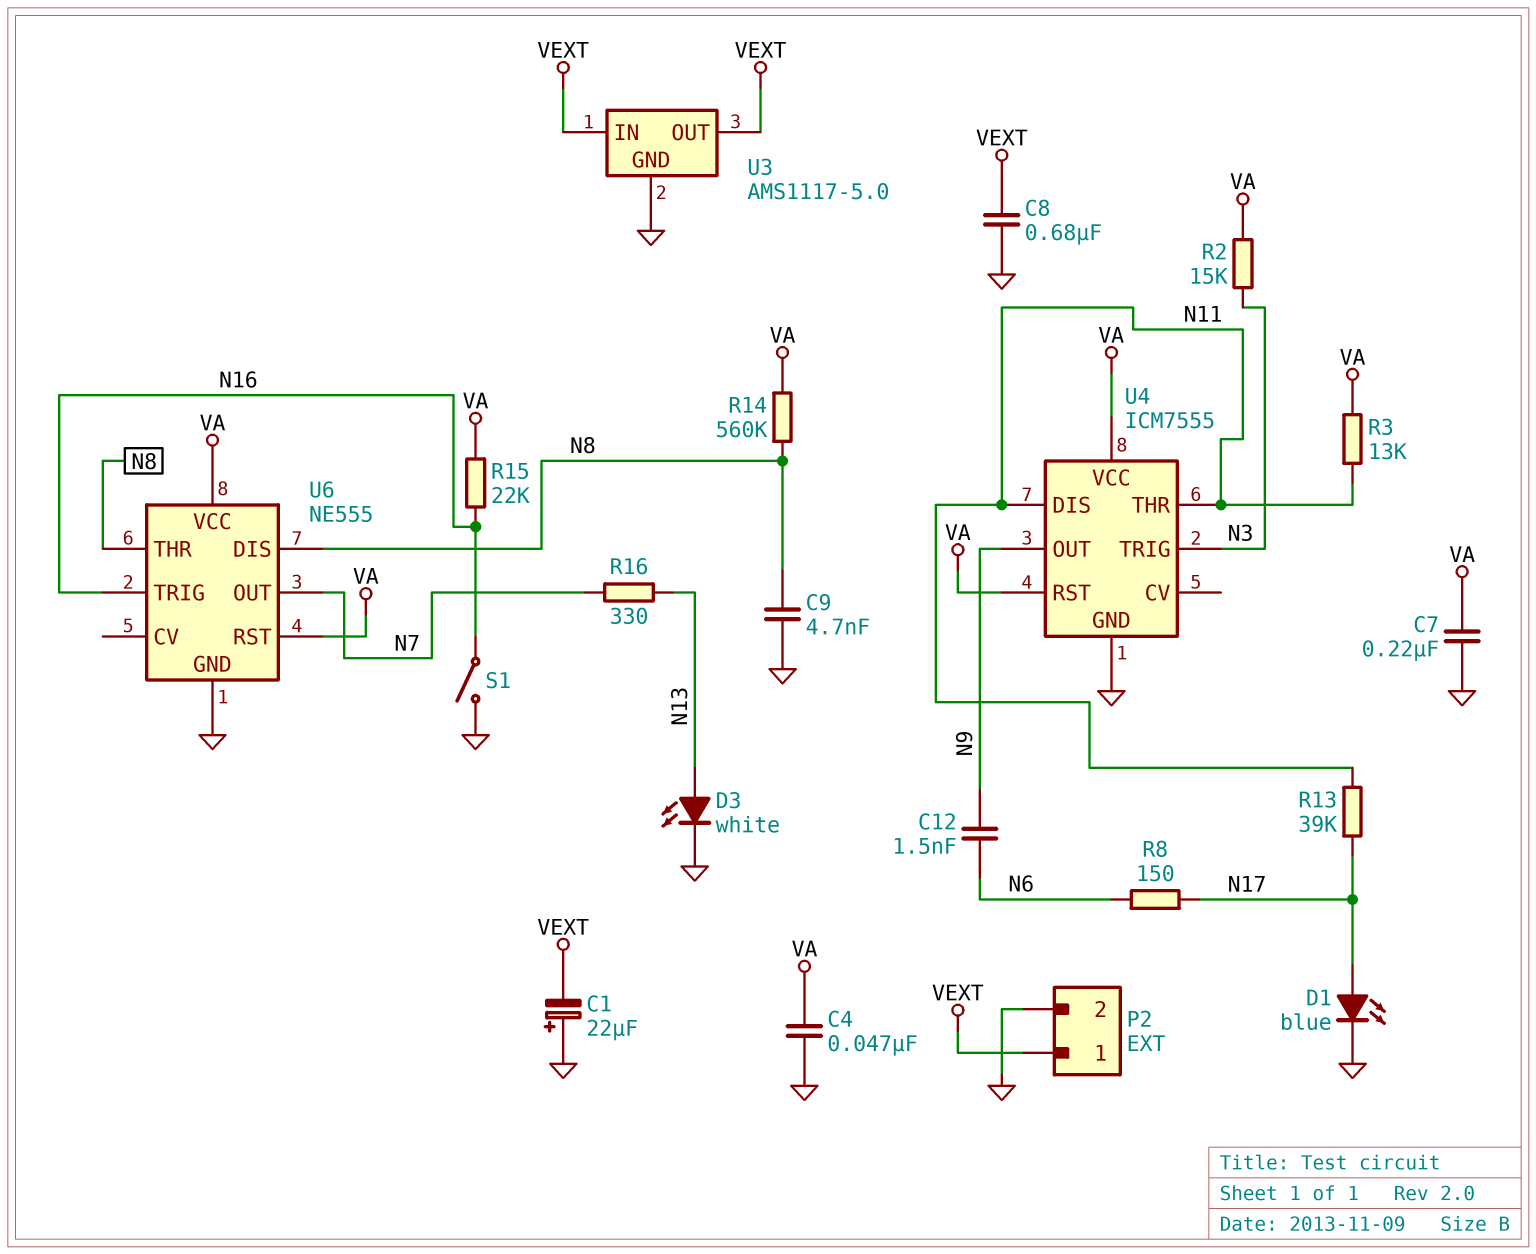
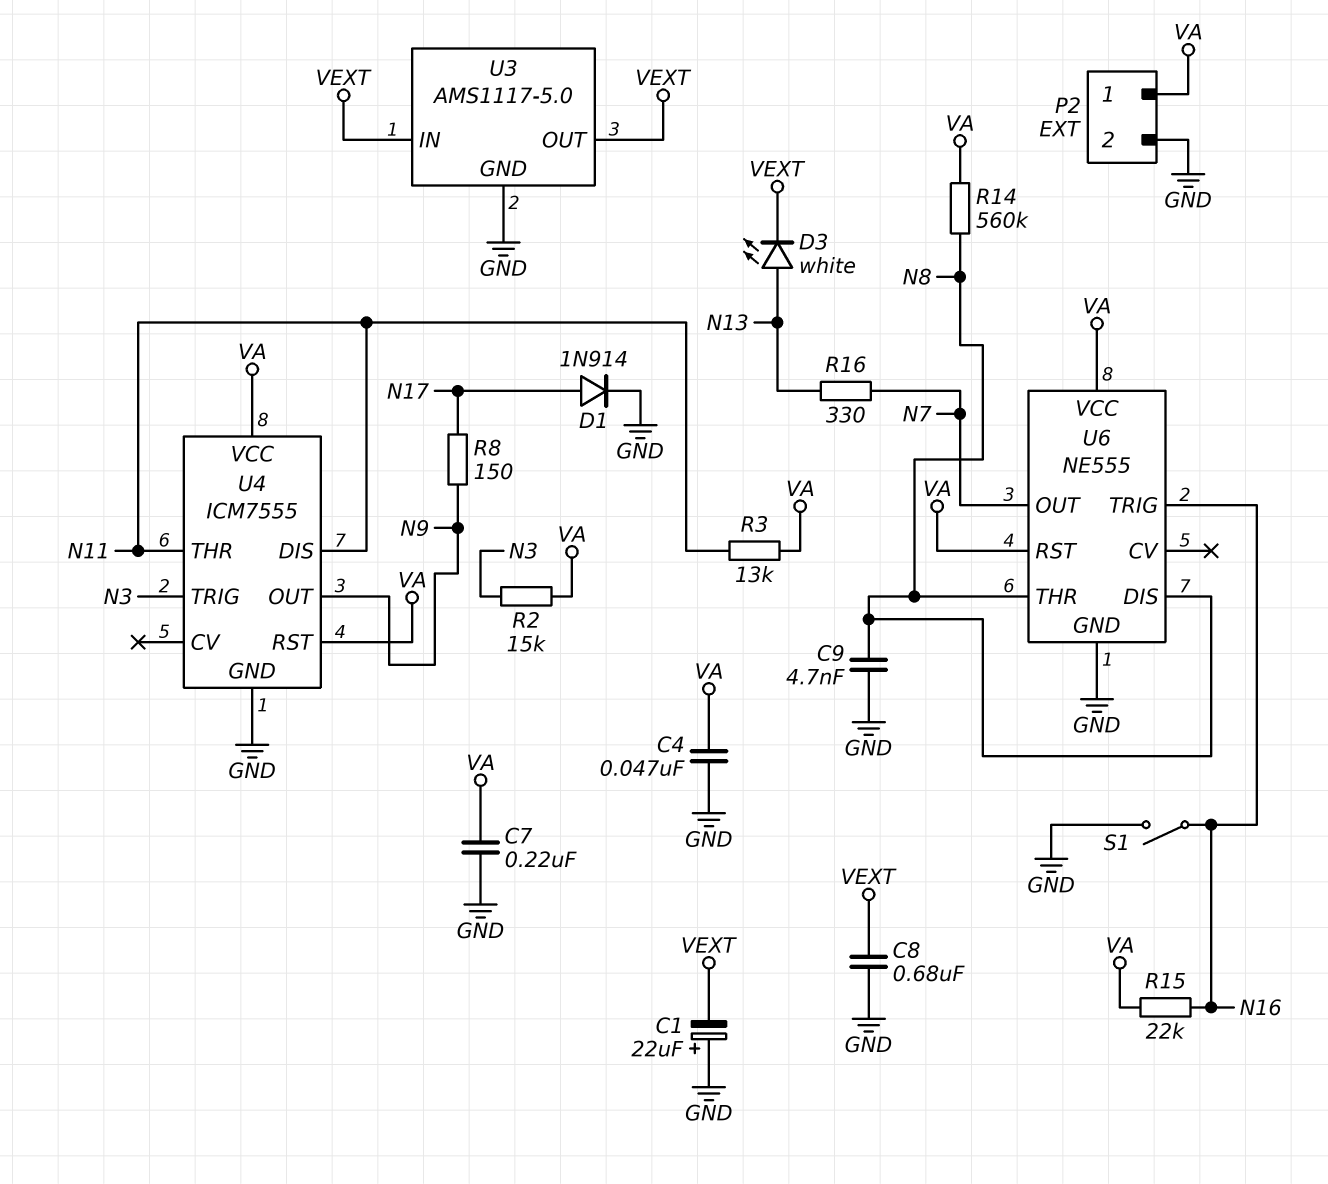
C12: 1.5nF (N6, N9) -> none
D1: LED blue (A N17, K GND) -> diode 1N914 (A N17, K GND)
D3: LED white (A N13, K GND) -> LED white (A N13, K VEXT)
P2 pin 1: VEXT -> VA
R8: 150 (N6, N17) -> 150 (N9, N17)
R13: 39k (N11, N17) -> none

